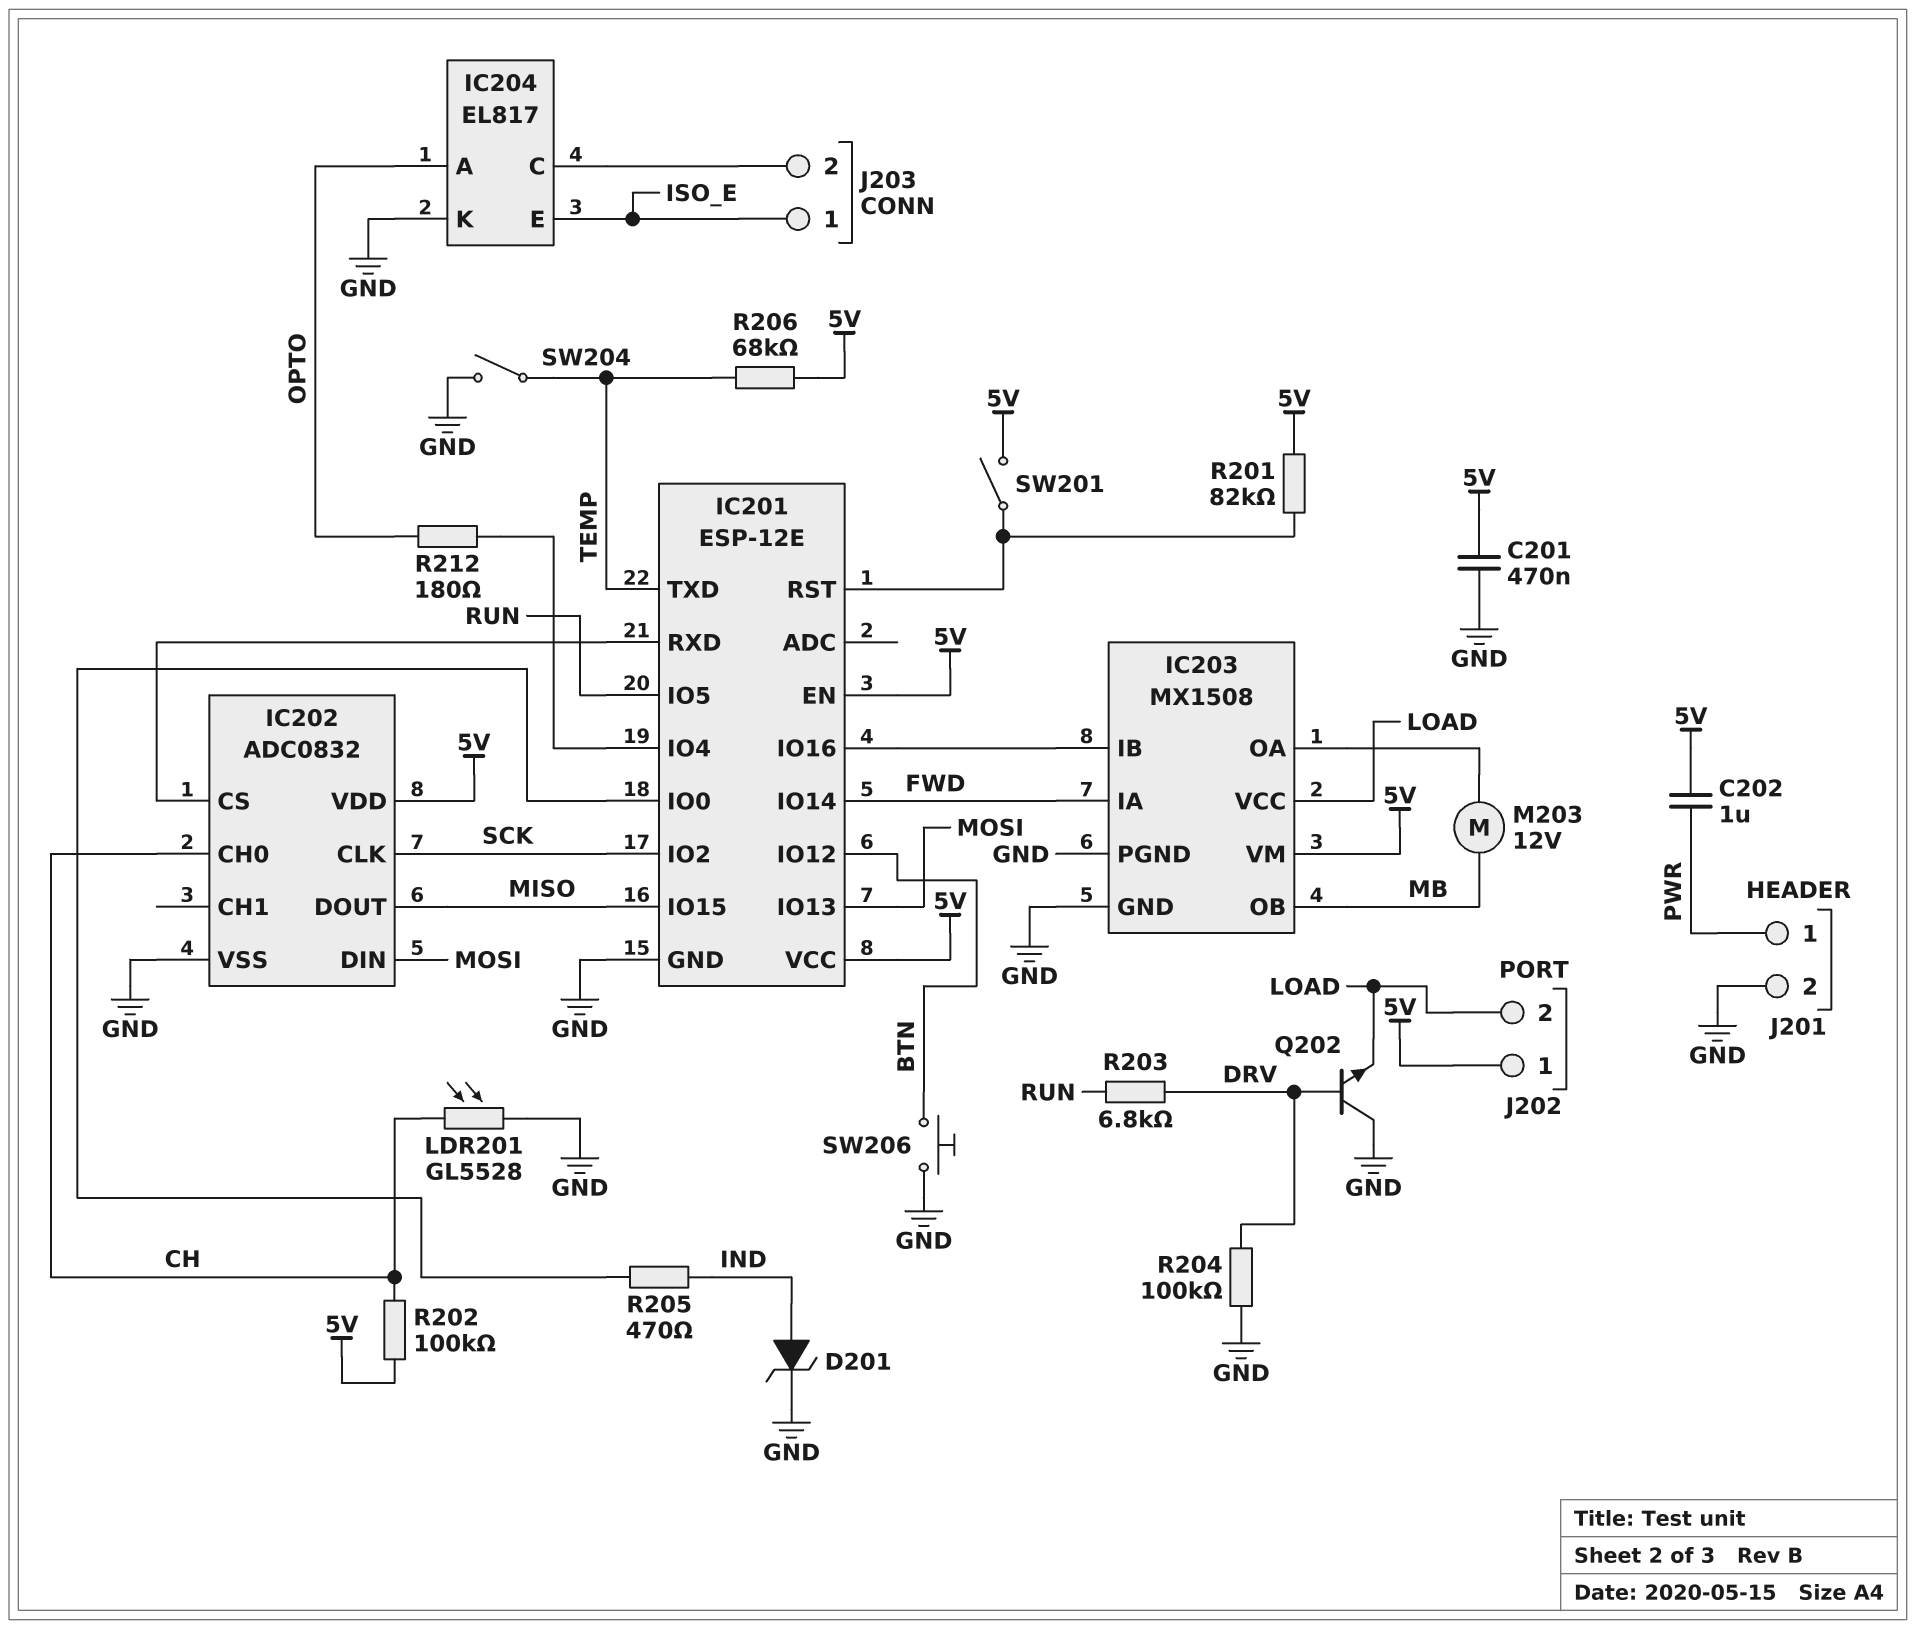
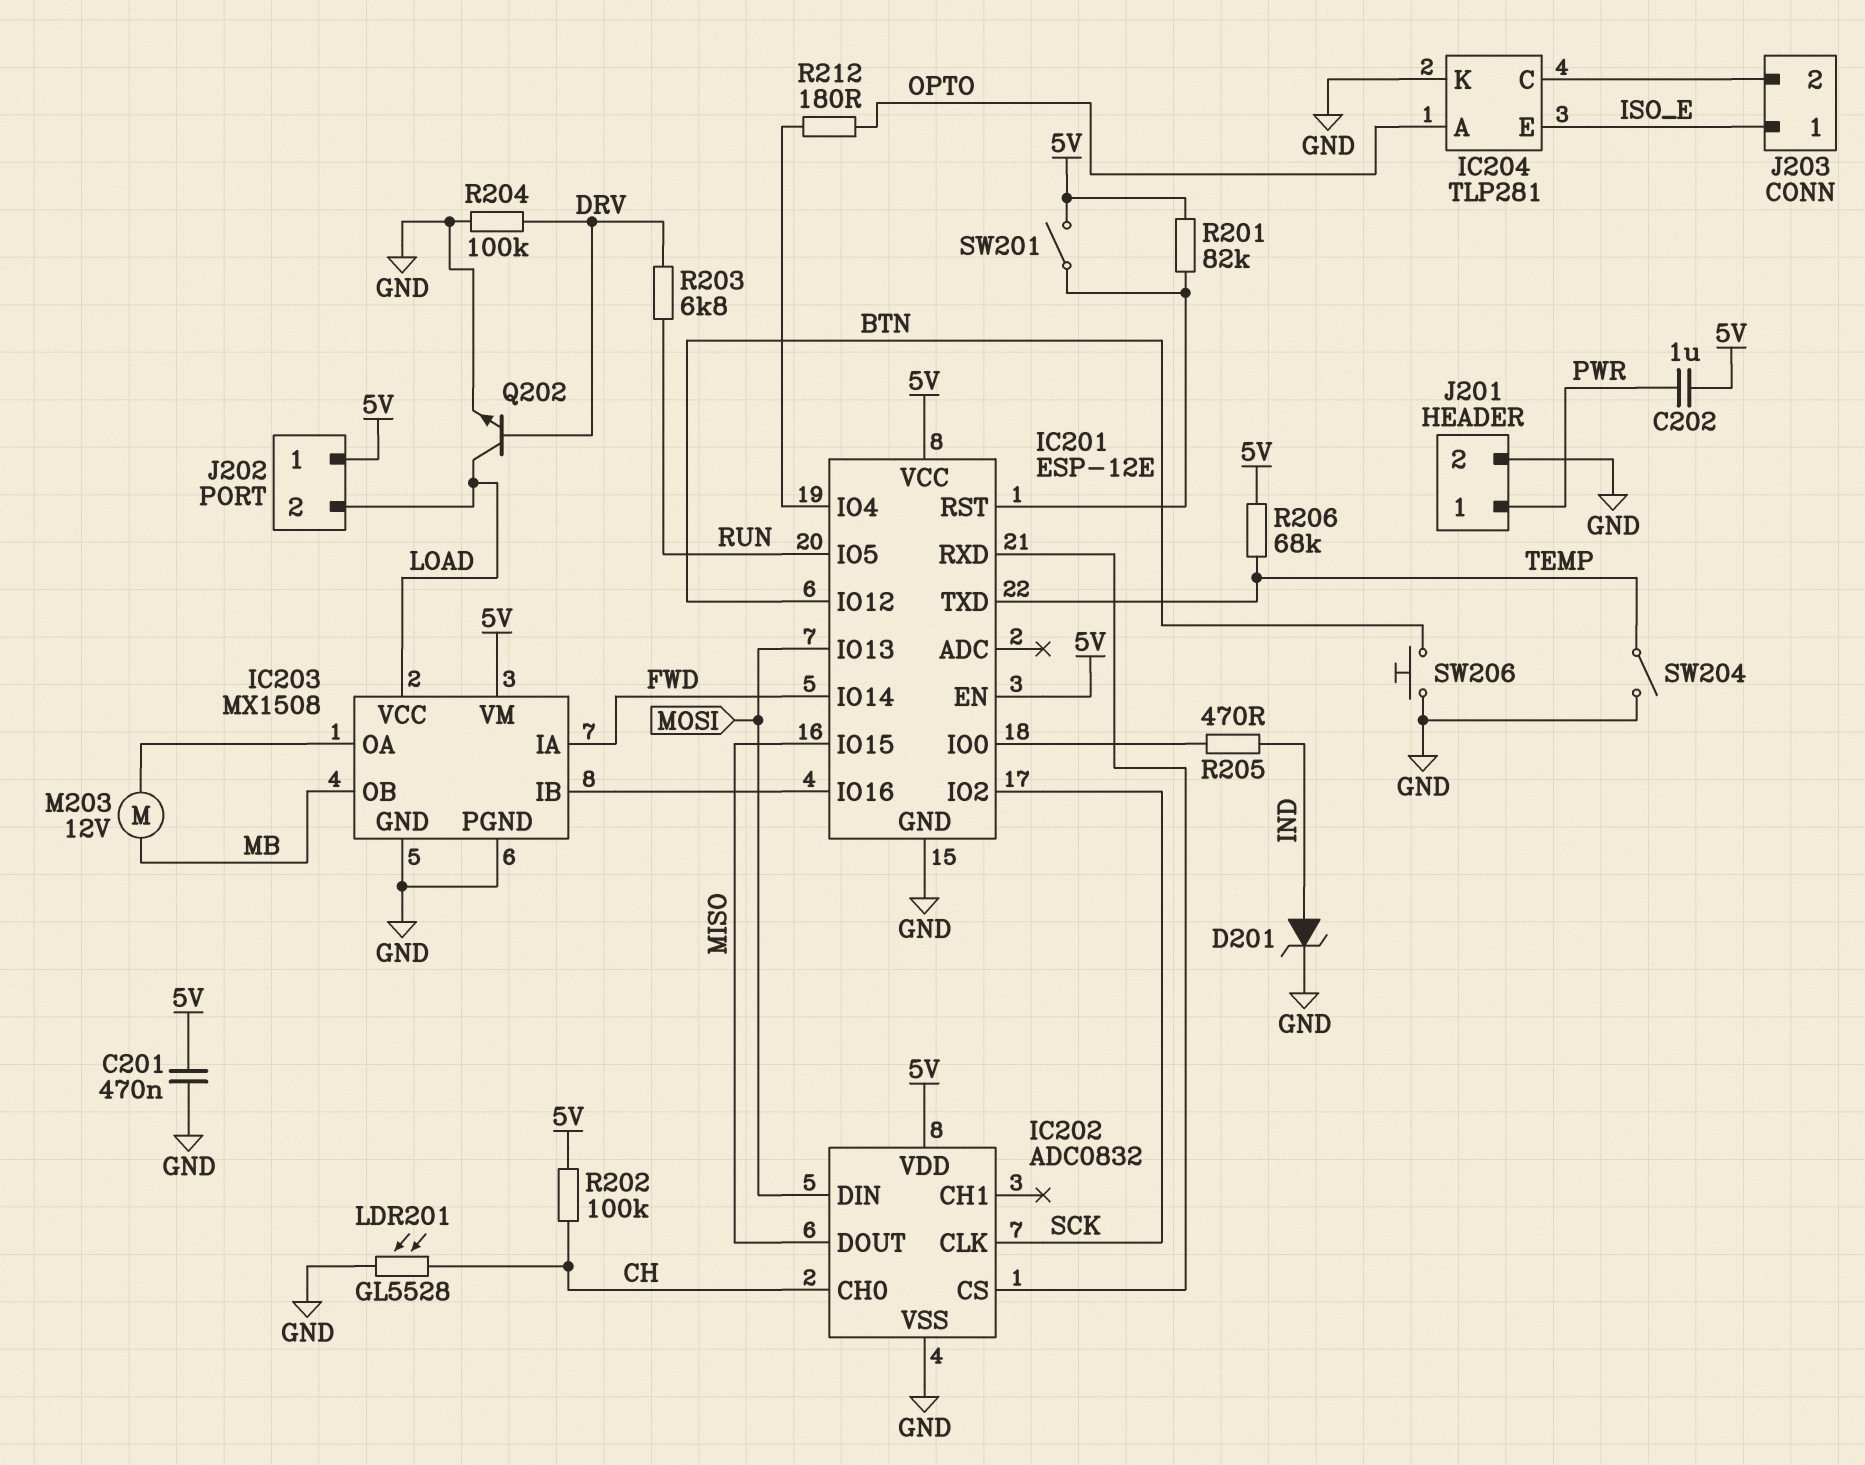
IC204: EL817 -> TLP281
Q202: NPN (B DRV, C GND, E LOAD) -> NPN (B DRV, C LOAD, E GND)

